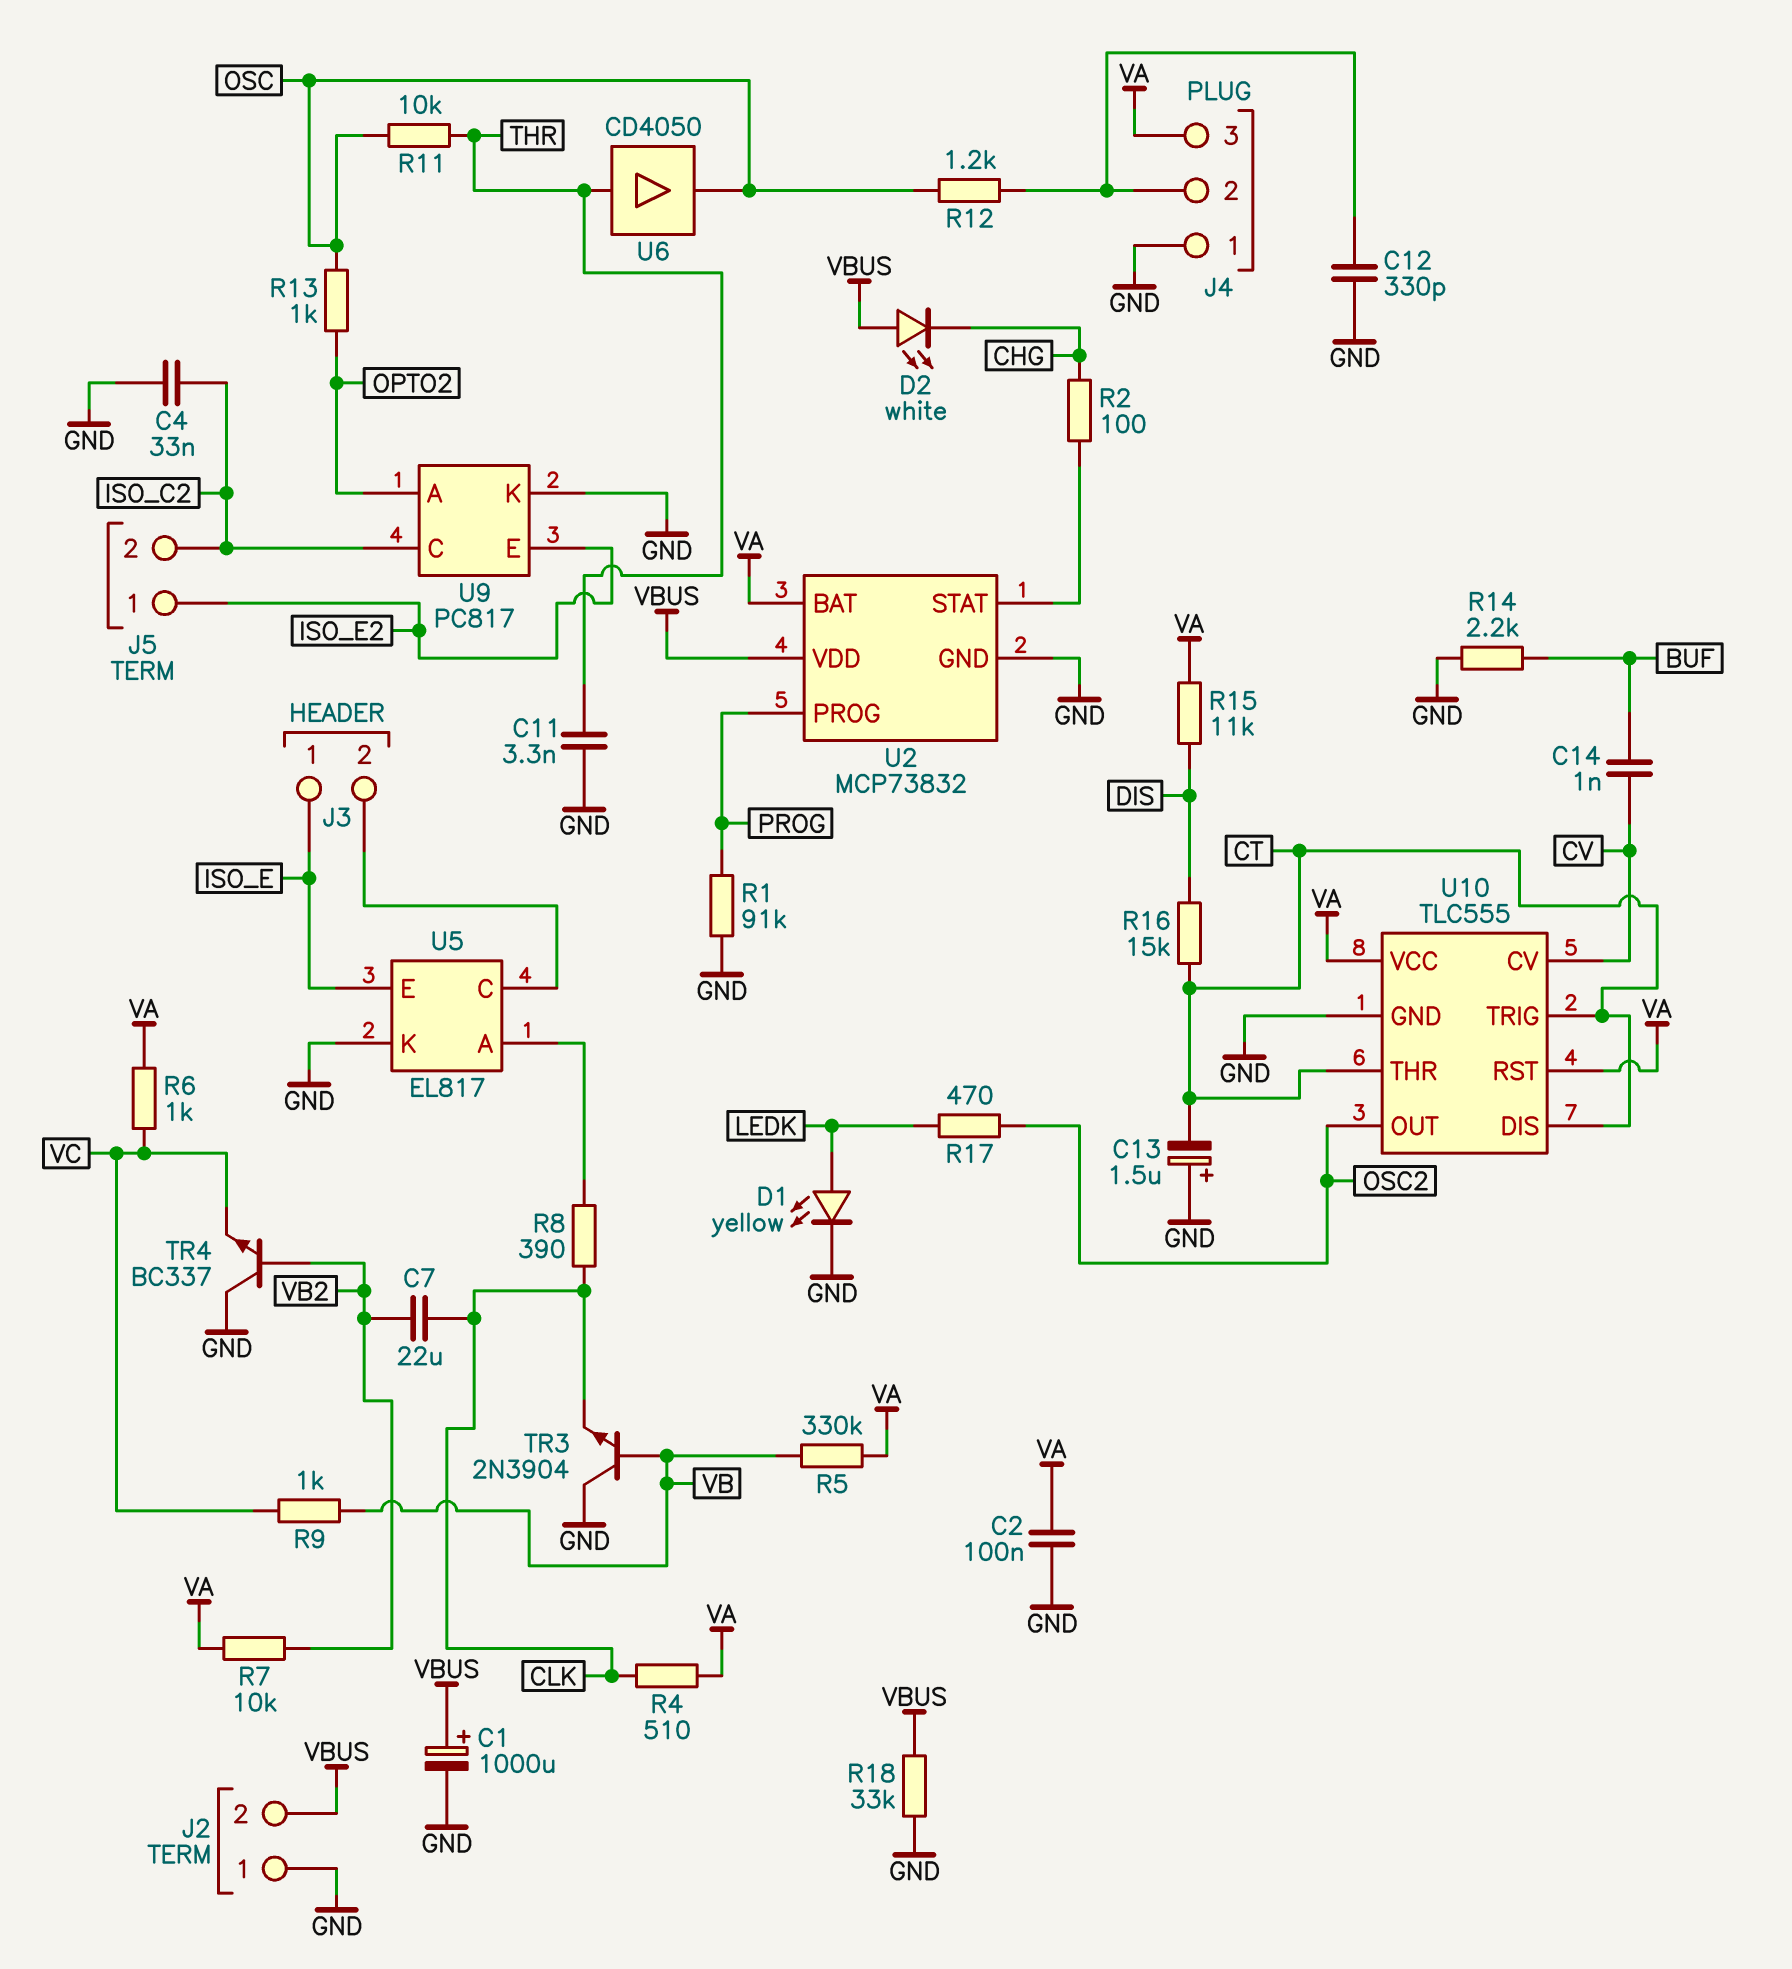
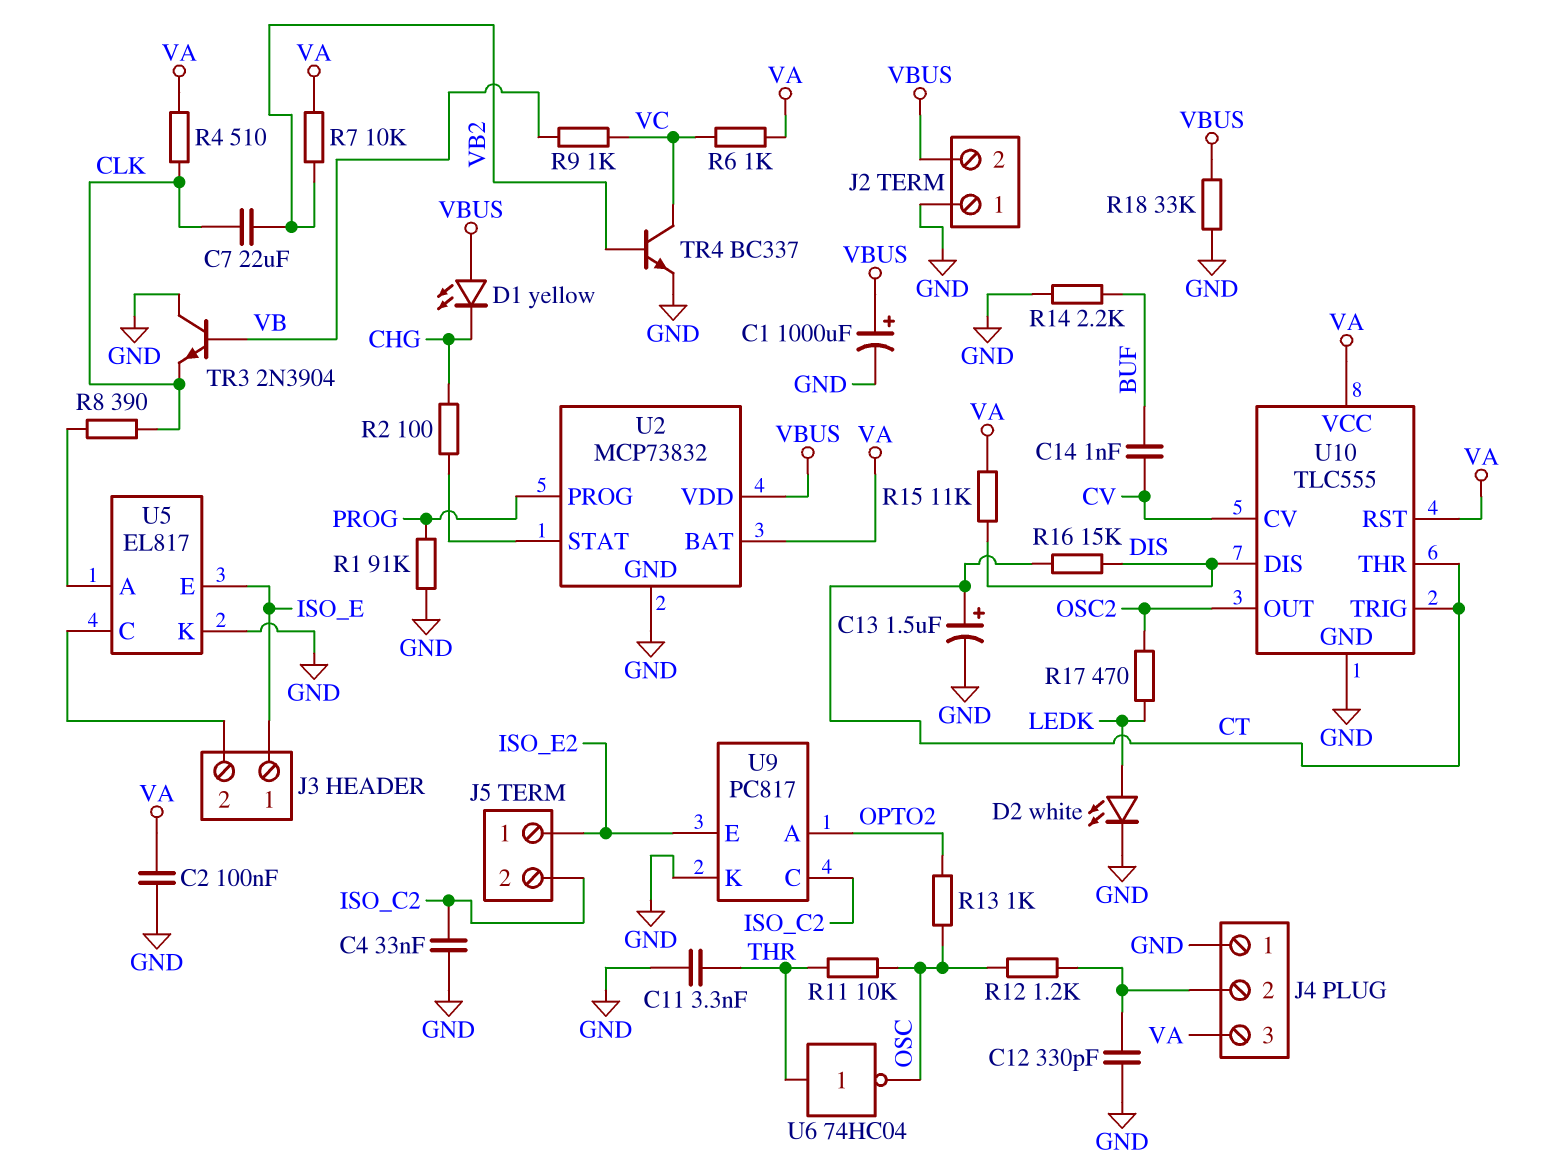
C13: 1.5uF (plus GND, minus CT) -> 1.5uF (plus CT, minus GND)
D1: LED yellow (A LEDK, K GND) -> LED yellow (A VBUS, K CHG)
D2: LED white (A VBUS, K CHG) -> LED white (A LEDK, K GND)
R5: 330k (VA, VB) -> none
TR4: NPN BC337 (B VB2, C GND, E VC) -> NPN BC337 (B VB2, C VC, E GND)
U6: buffer CD4050 (in THR, out OSC) -> NOT 74HC04 (in THR, out OSC)
U10 pin DIS: CT -> DIS

